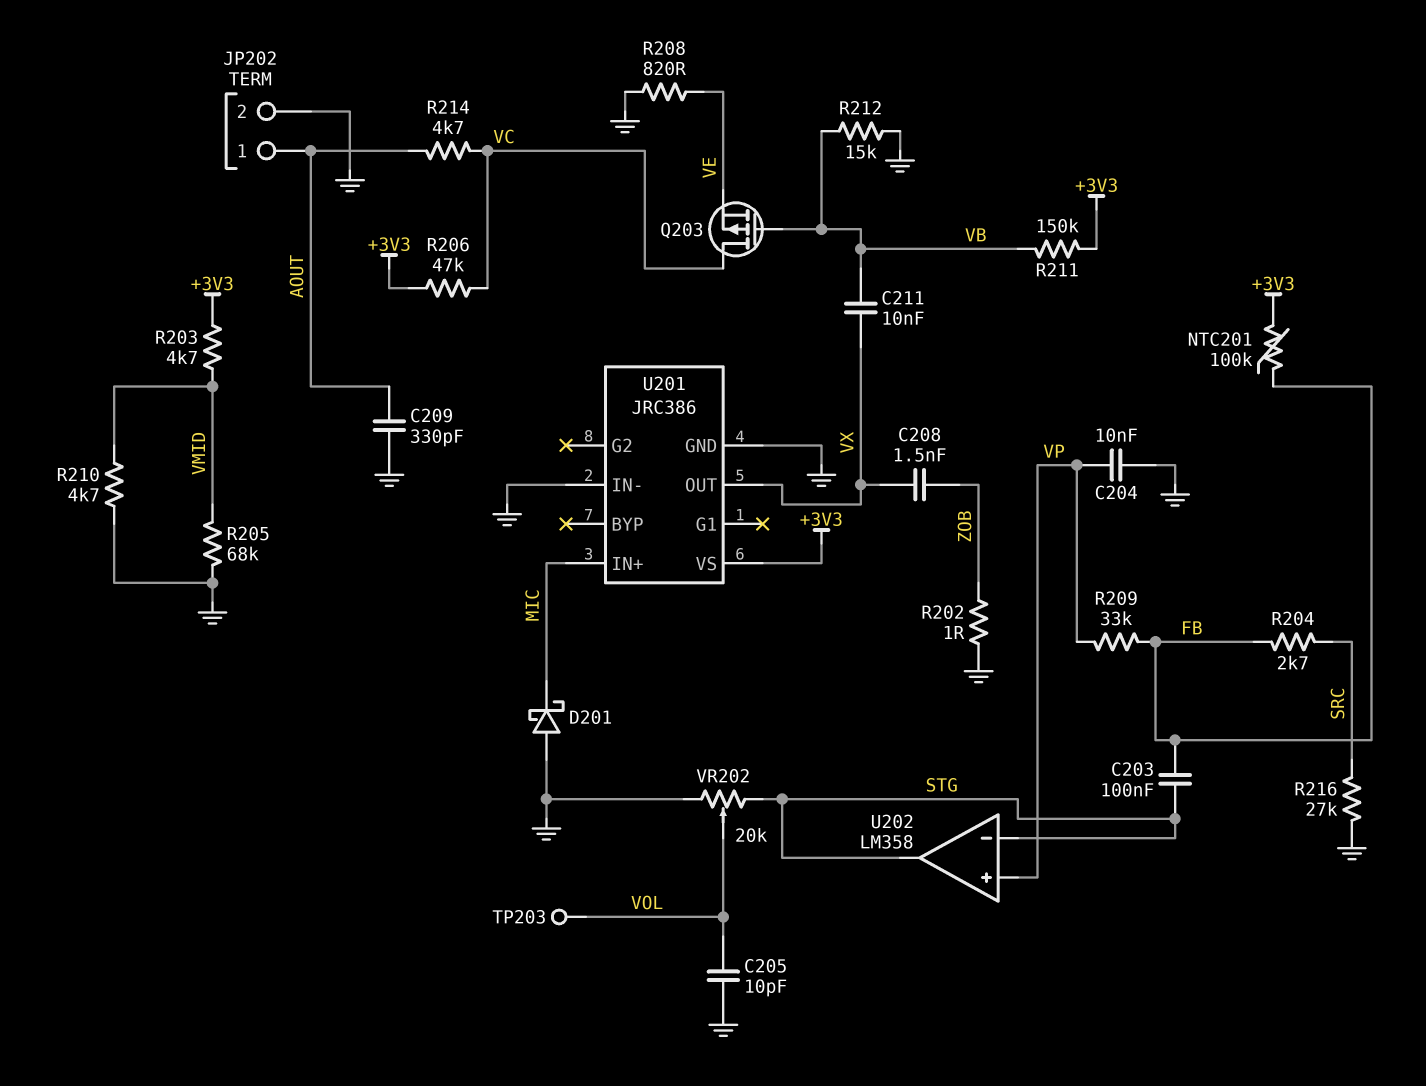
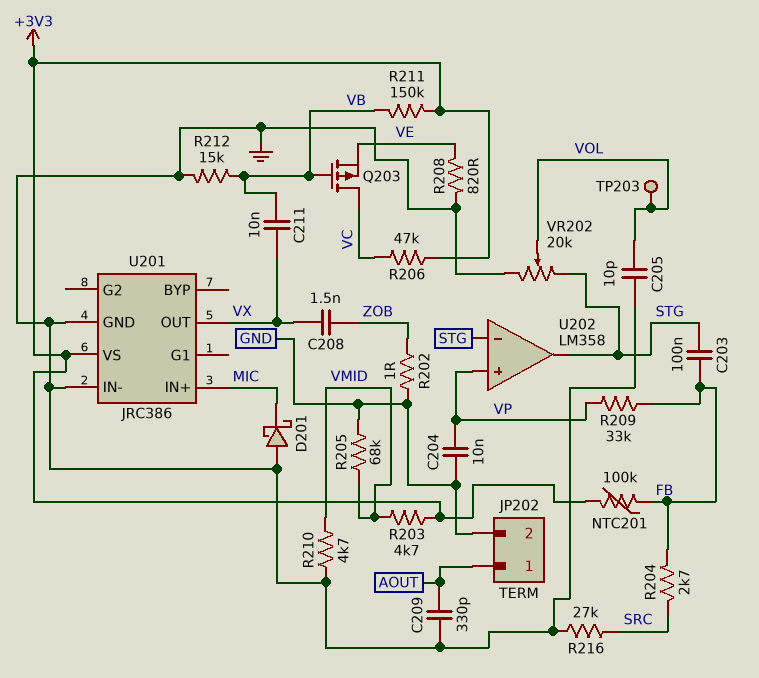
R214: 4.7k (AOUT, VC) -> none

